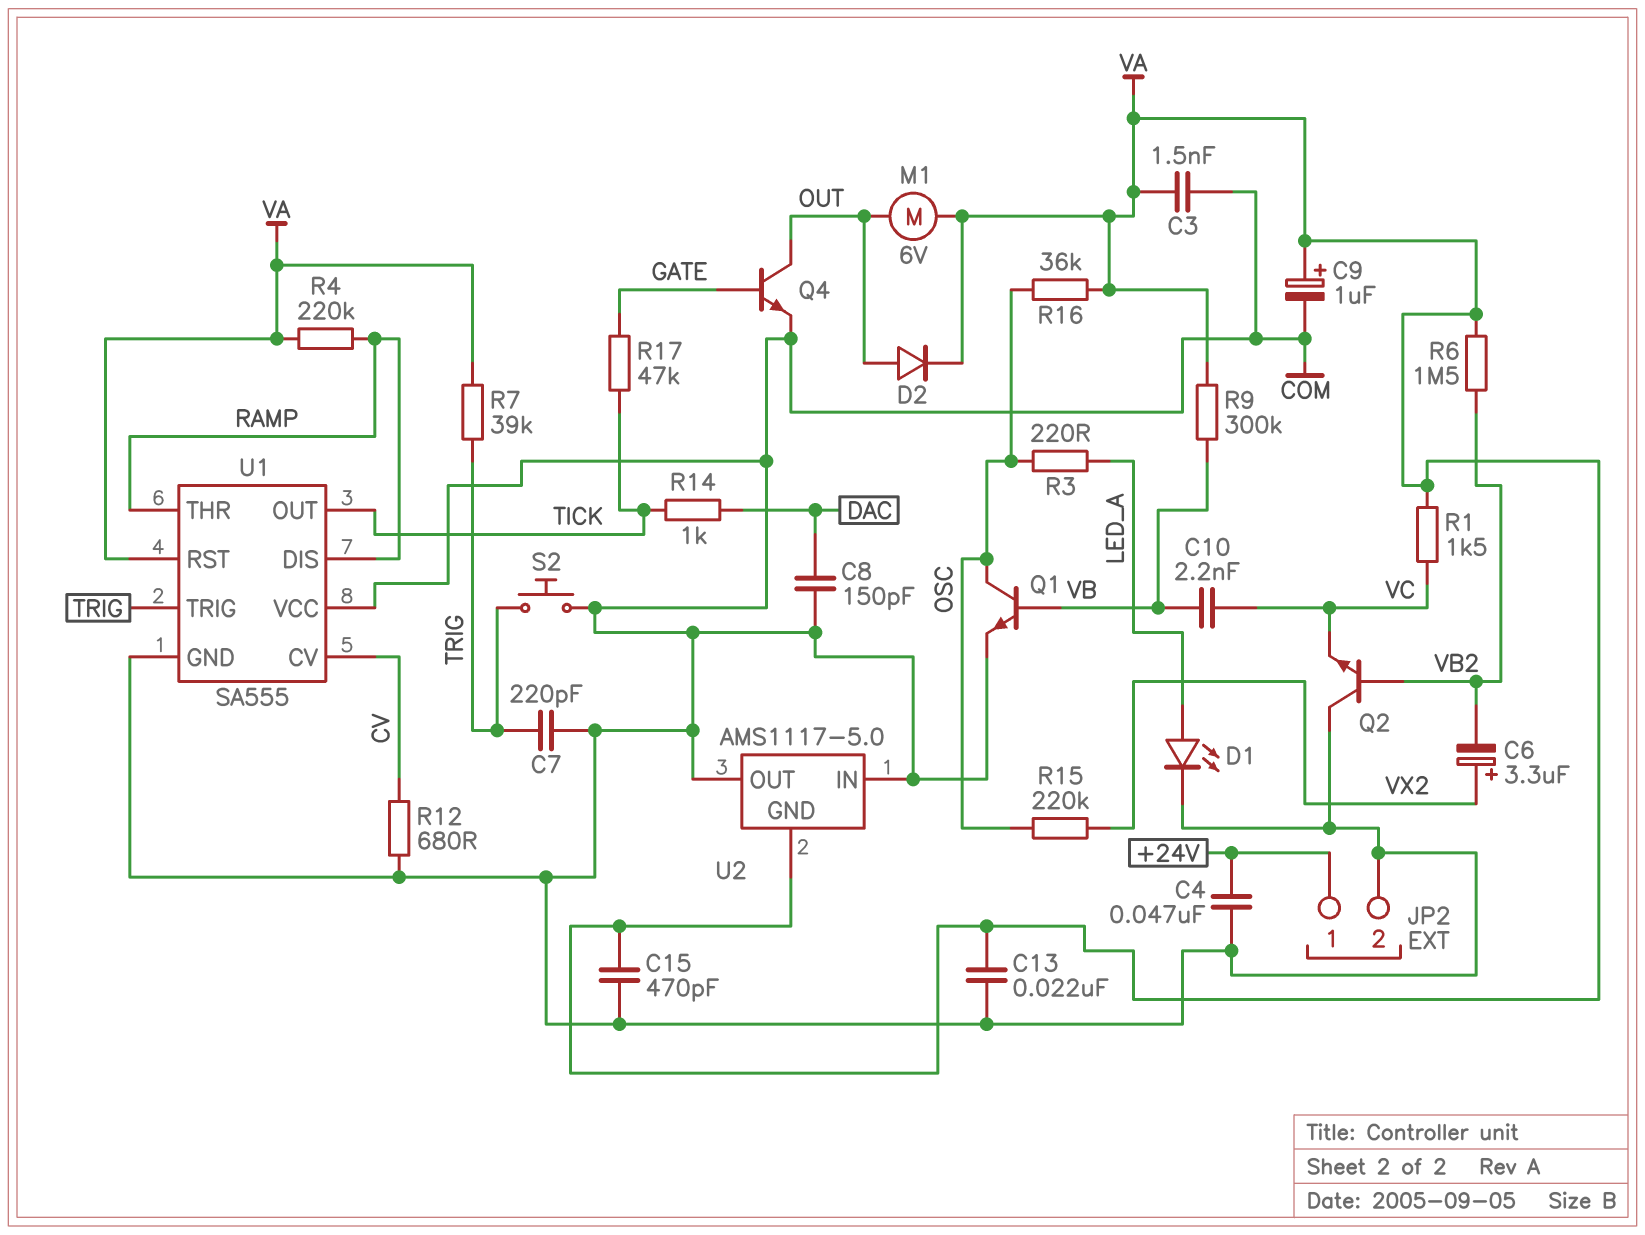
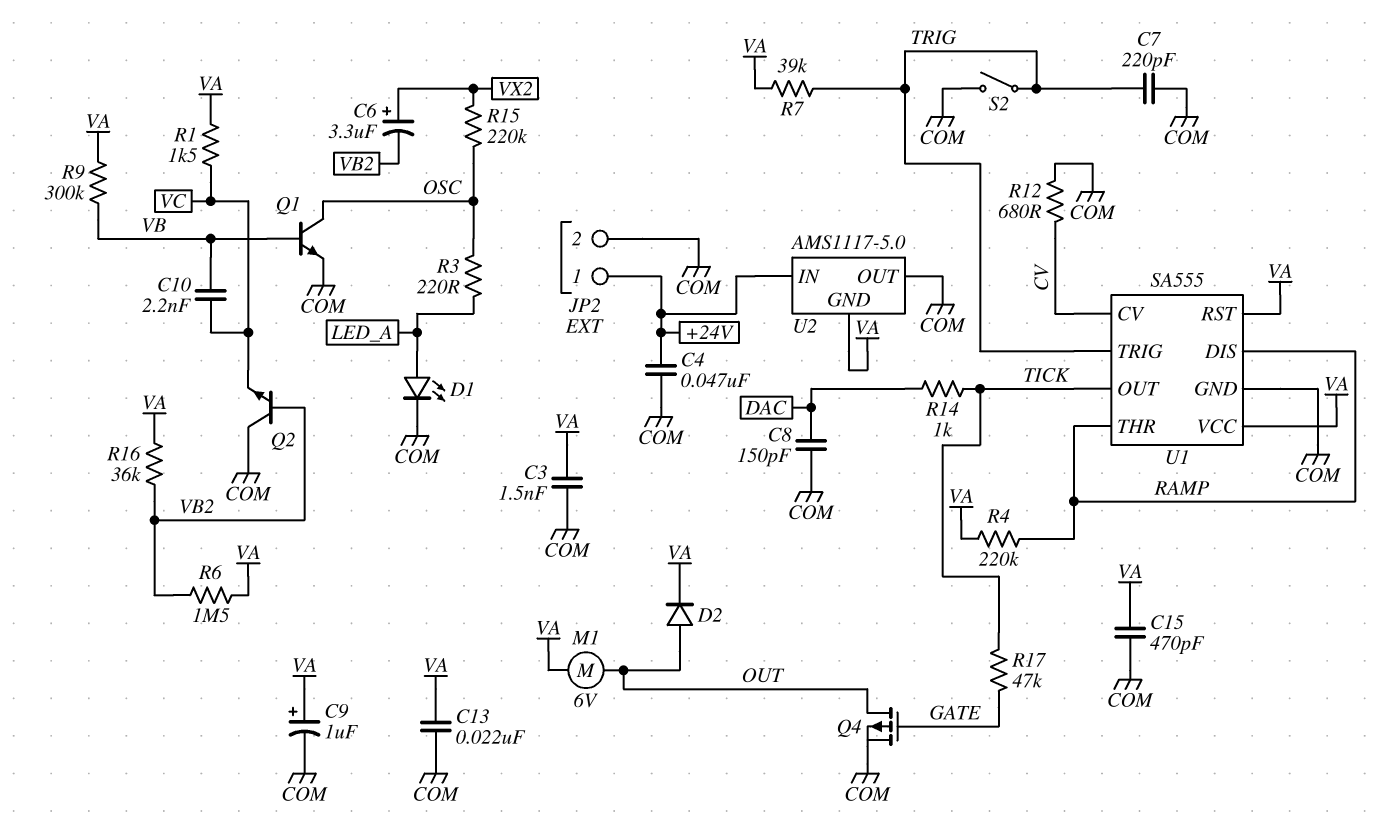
Q4: NPN (B GATE, C OUT, E COM) -> PMOS (G GATE, D OUT, S COM)
R16: 36k (OSC, VA) -> 36k (VA, VB2)
S2: button (COM, TRIG) -> switch (COM, TRIG)
U1 pin VCC: COM -> VA
U2 pin IN: COM -> +24V

